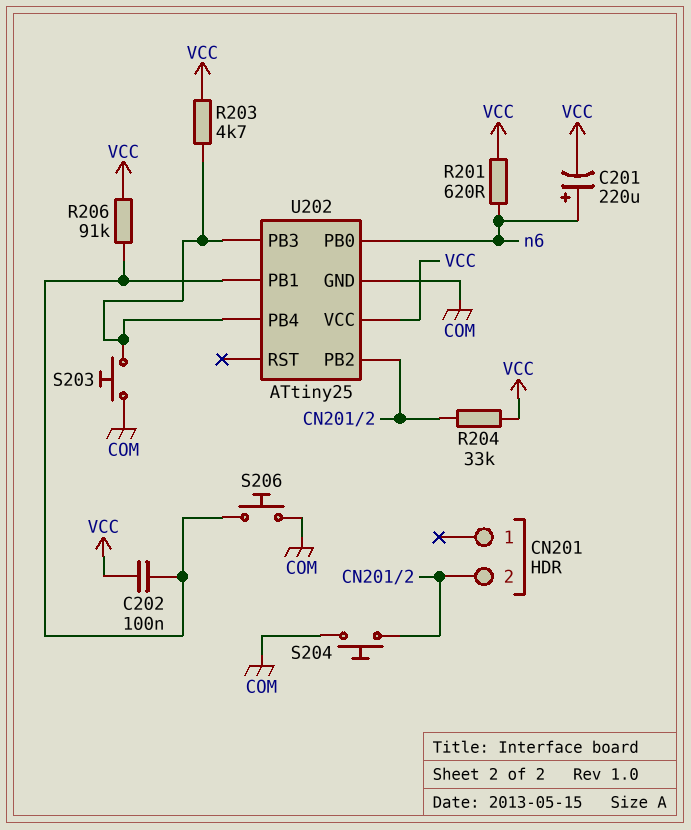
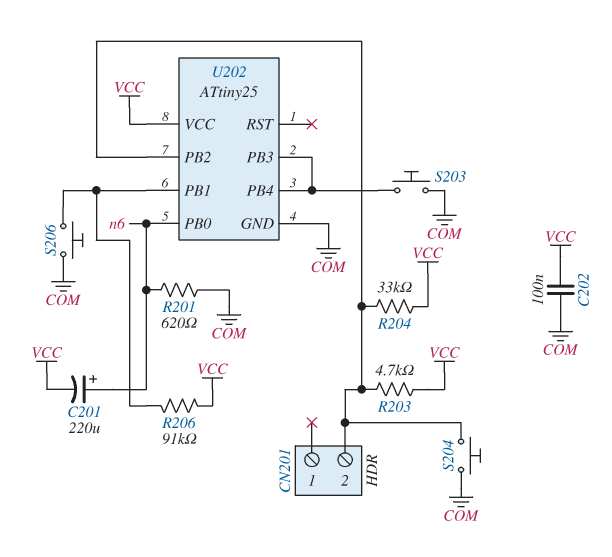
C202: 100nF (U202/PB1, VCC) -> 100nF (COM, VCC)
R201: 620 (VCC, n6) -> 620 (COM, n6)
R203: 4.7k (U202/PB3, VCC) -> 4.7k (CN201/2, VCC)

